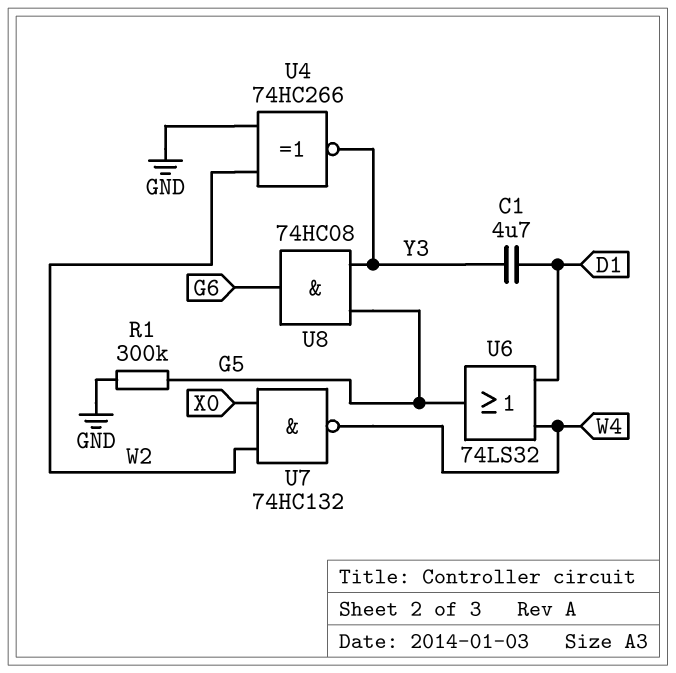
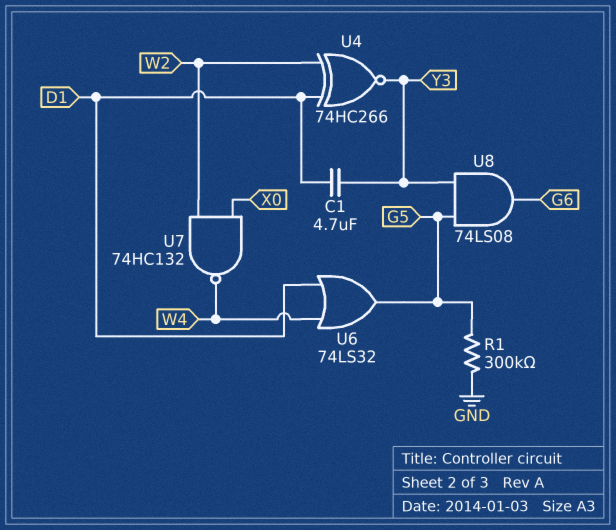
U4: XNOR 74HC266 (in GND, in W2, out Y3) -> XNOR 74HC266 (in D1, in W2, out Y3)
U8: AND 74HC08 (in G5, in Y3, out G6) -> AND 74LS08 (in G5, in Y3, out G6)

